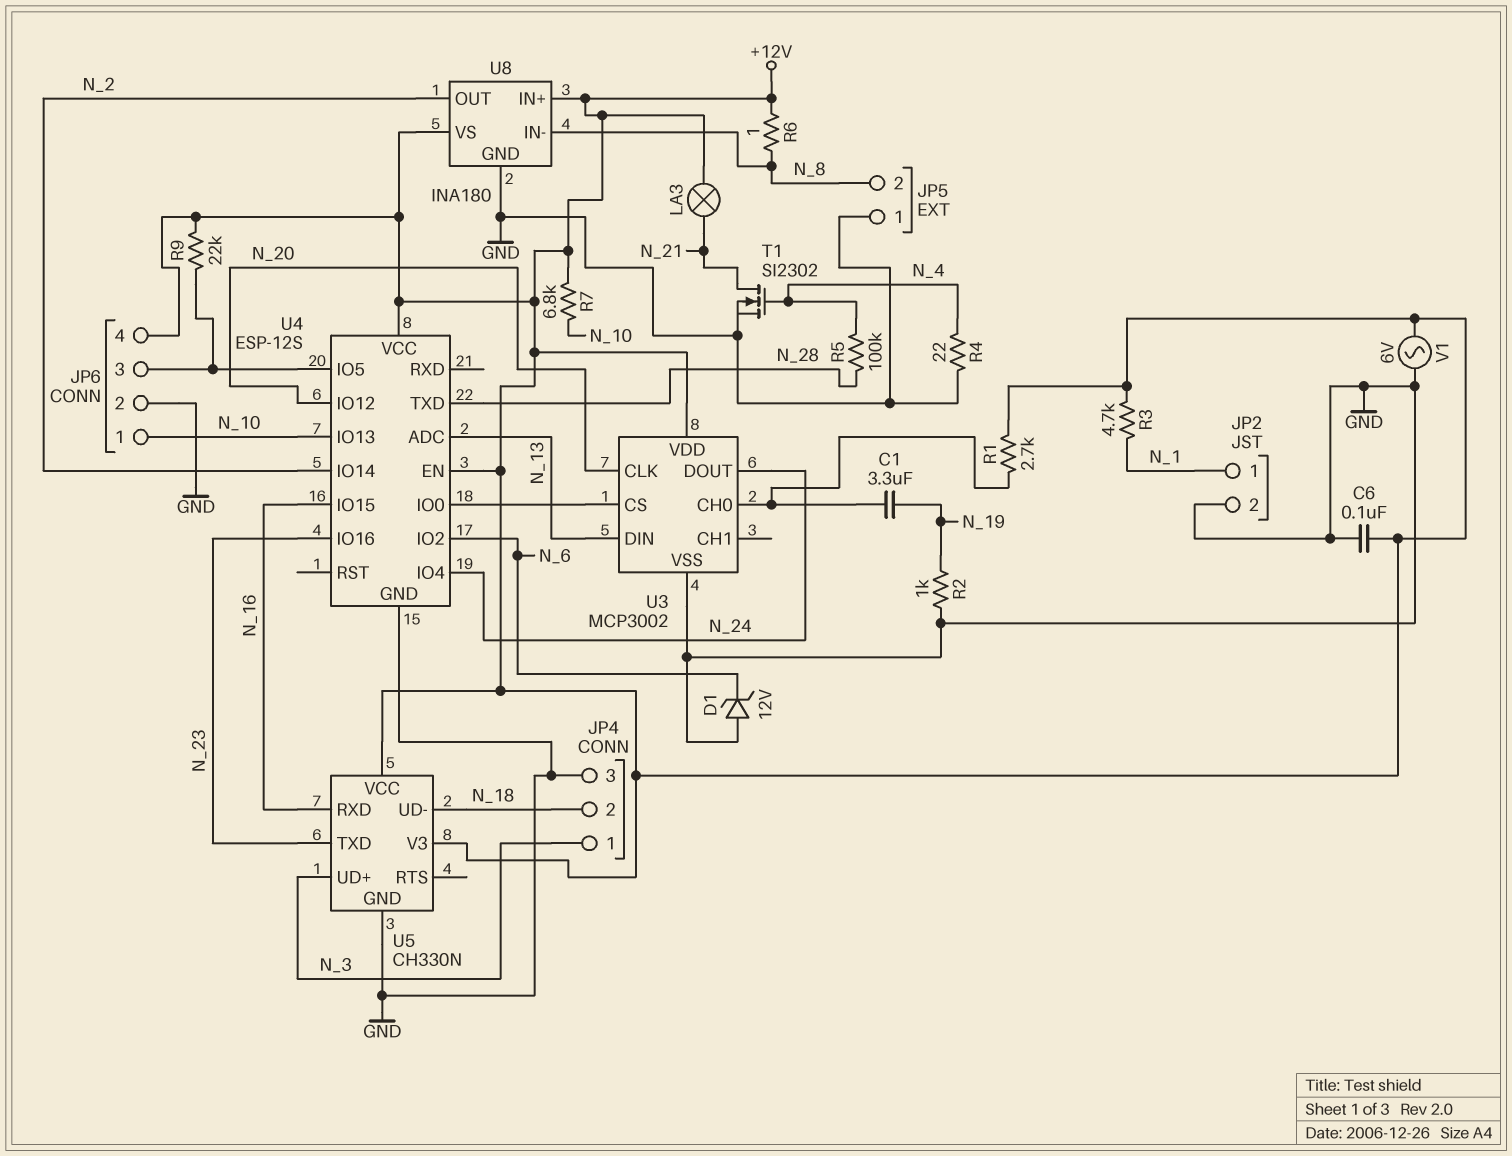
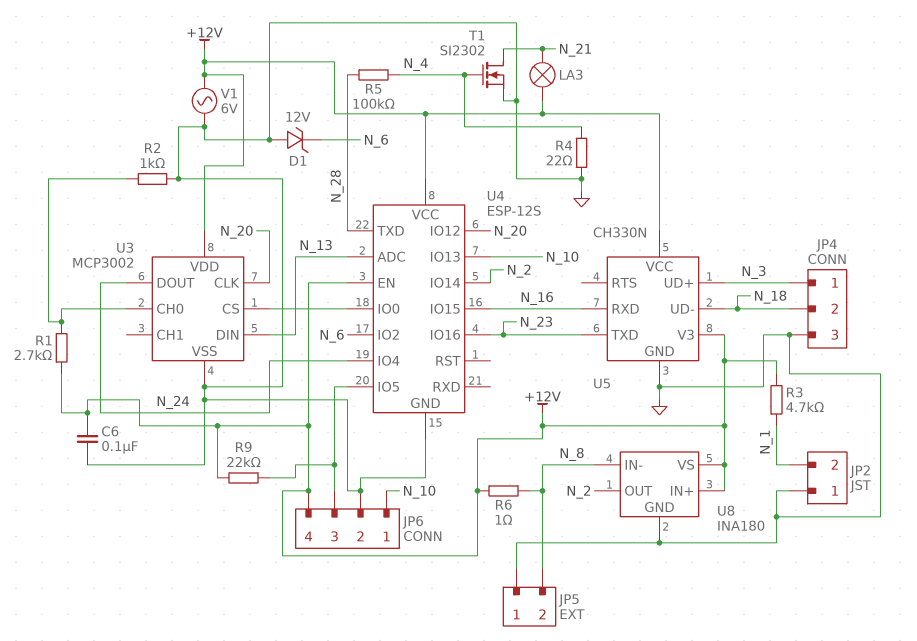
C1: 3.3uF (N_19, U3/CH0) -> none
JP2 pin 1: N_1 -> GND
JP2 pin 2: GND -> N_1
R2: 1k (GND, N_19) -> 1k (GND, U3/CH0)
R7: 6.8k (+12V, N_10) -> none

